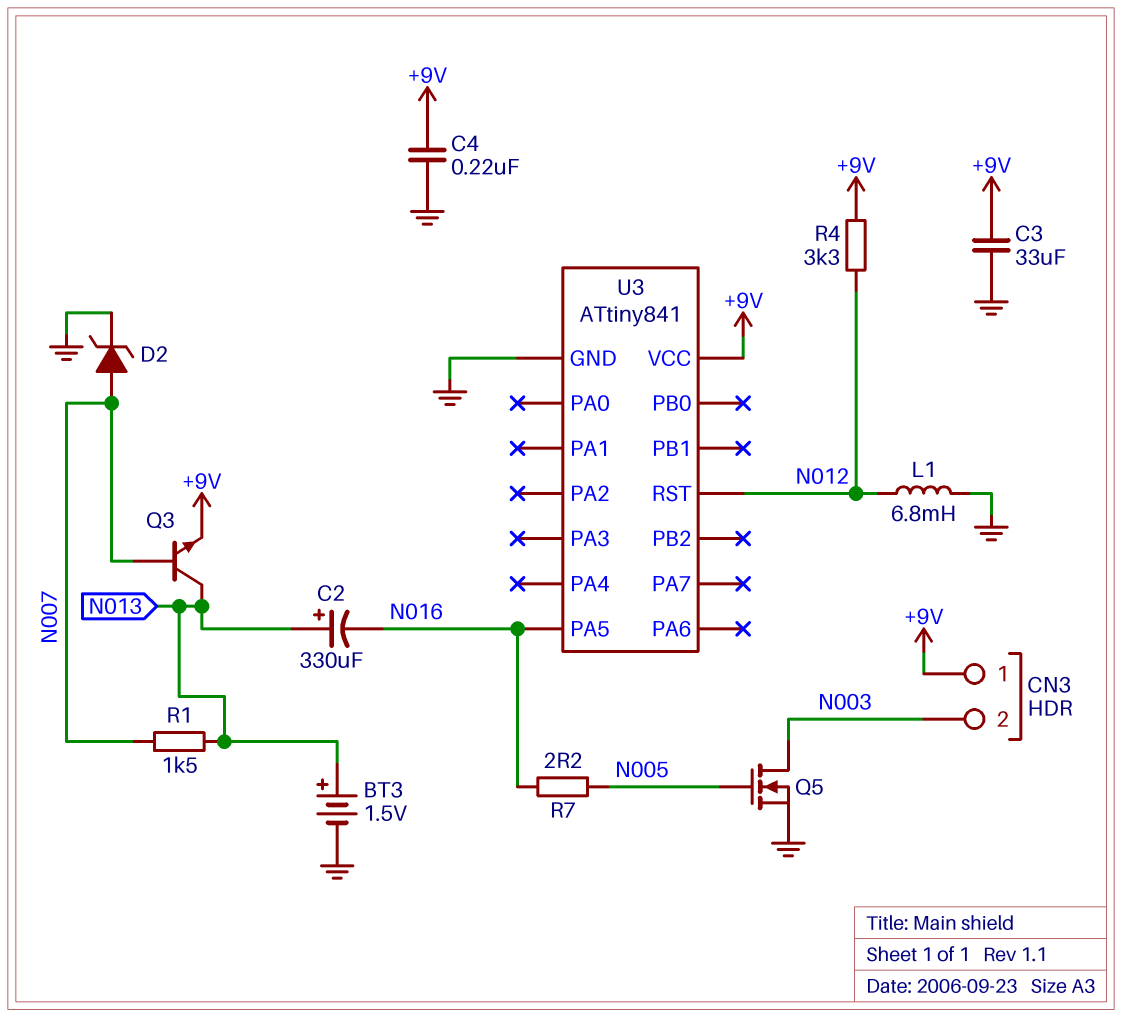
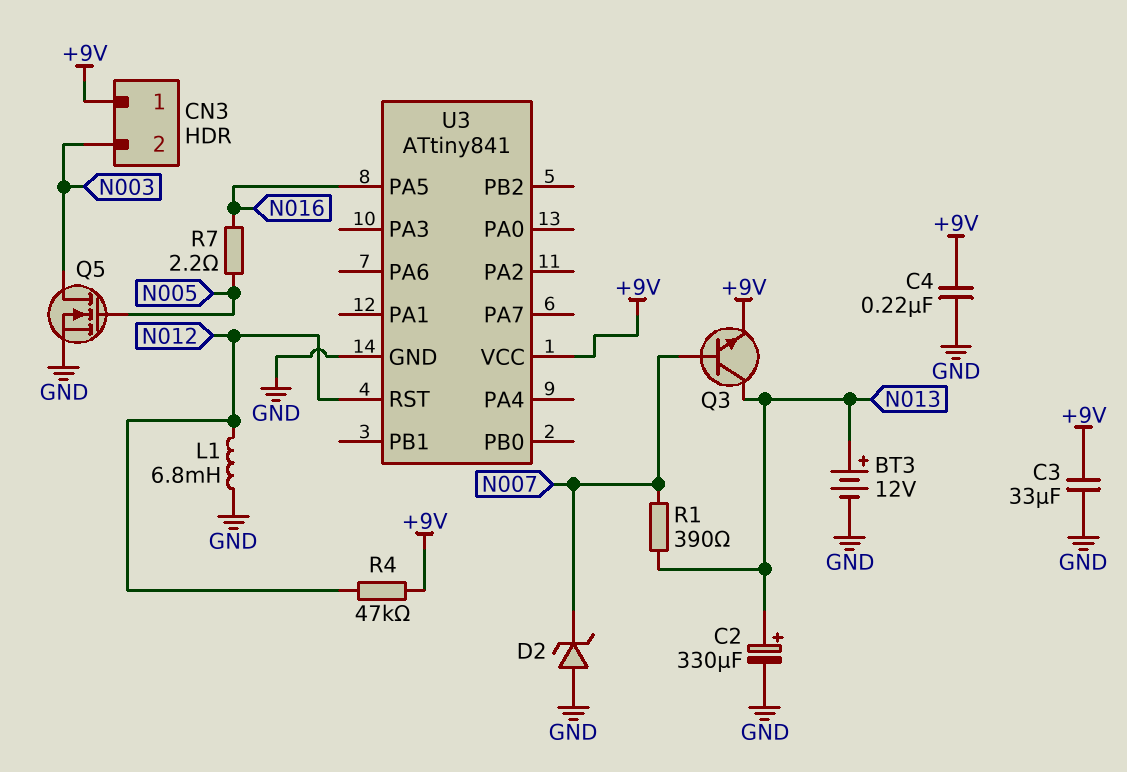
BT3: 1.5V (plus N013, minus GND) -> 12V (plus N013, minus GND)
C2: 330uF (plus N013, minus N016) -> 330uF (plus N013, minus GND)
D2: zener (A N007, K GND) -> zener (A GND, K N007)
R1: 1.5k (N007, N013) -> 390 (N007, N013)
R4: 3.3k (+9V, N012) -> 47k (+9V, N012)

